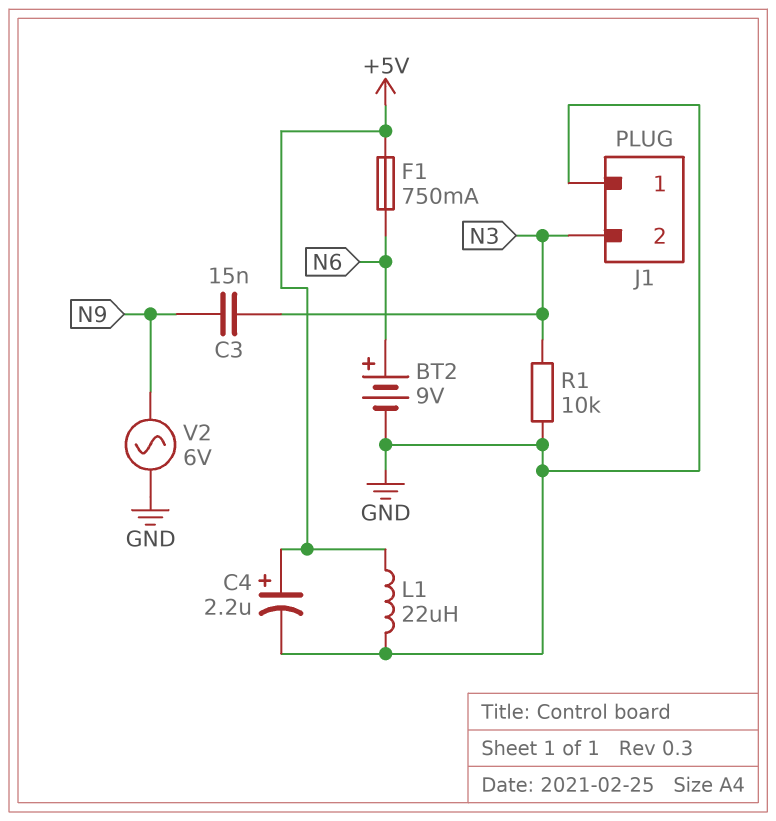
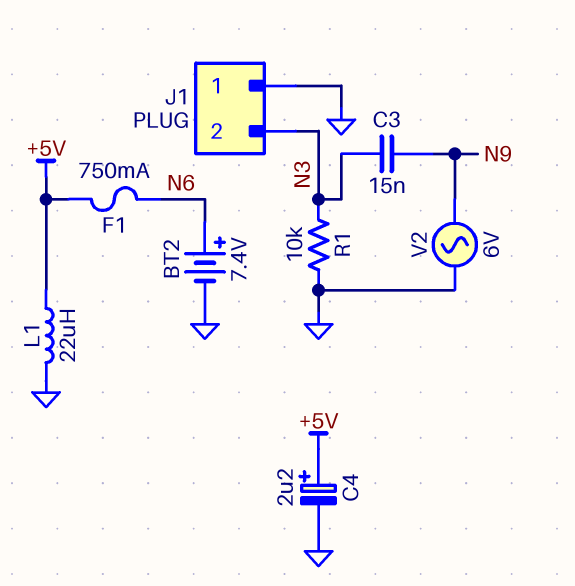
BT2: 9V (plus N6, minus GND) -> 7.4V (plus N6, minus GND)

